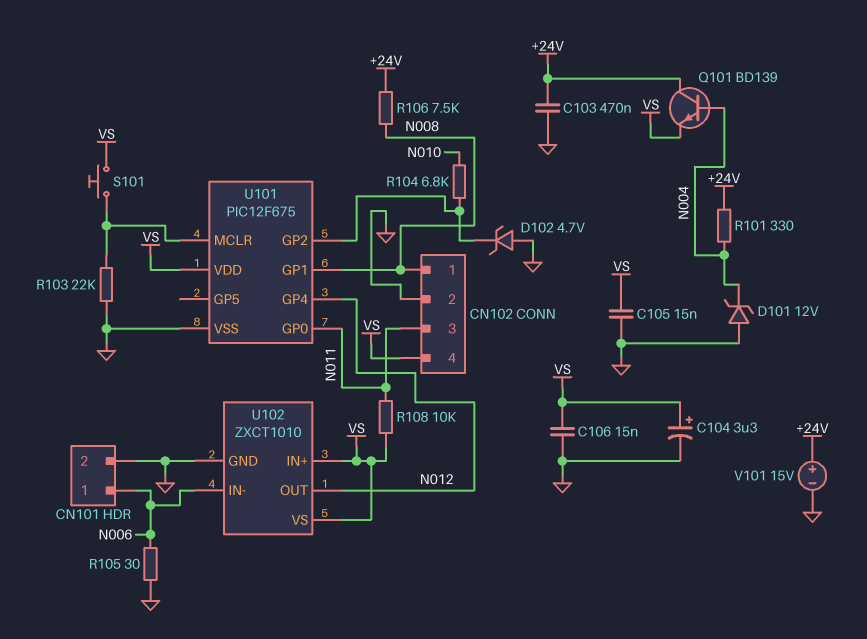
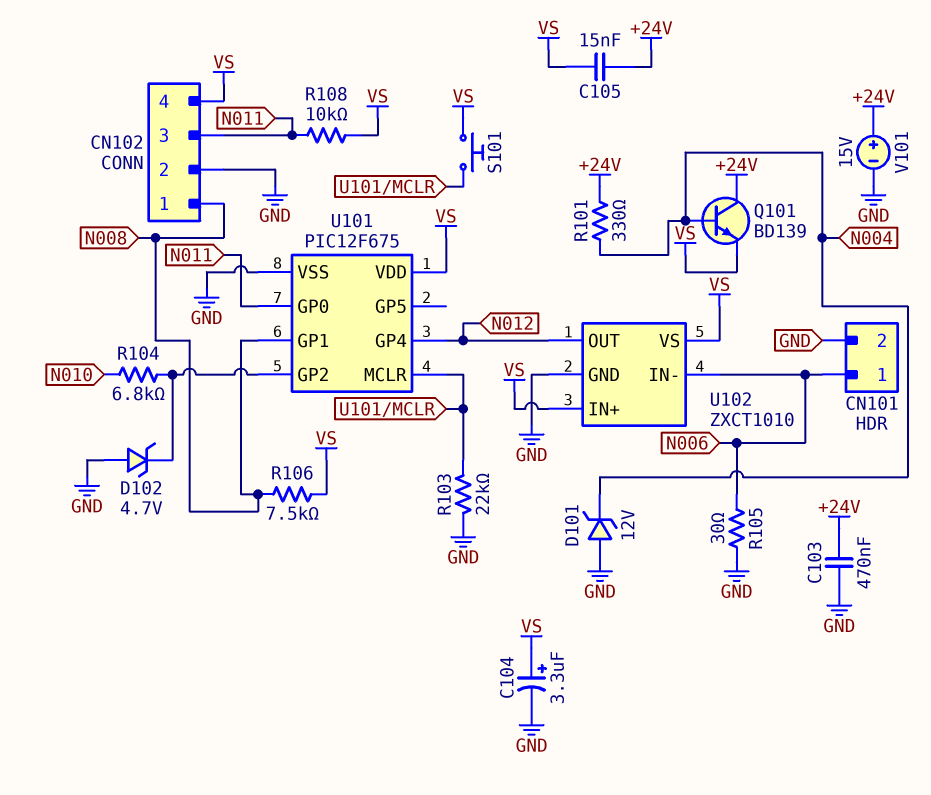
C105: 15nF (GND, VS) -> 15nF (+24V, VS)
C106: 15nF (GND, VS) -> none
R106: 7.5k (+24V, N008) -> 7.5k (N008, VS)

